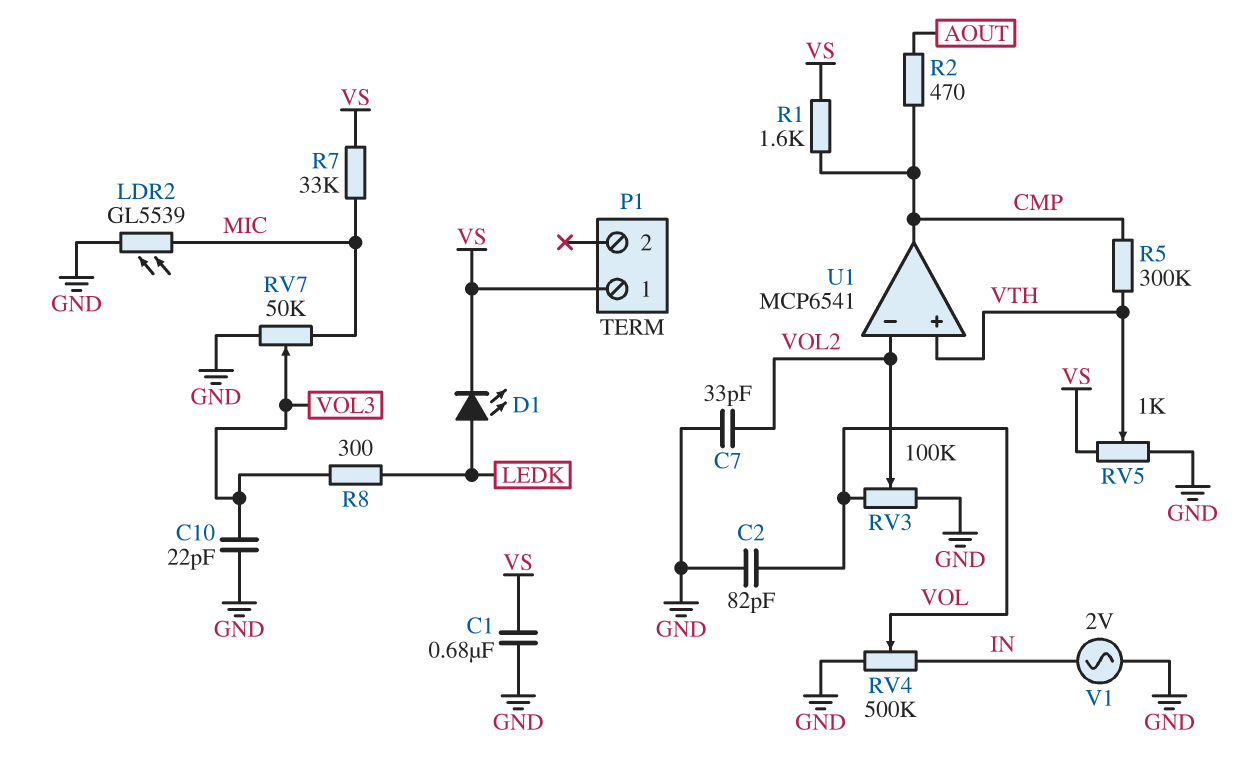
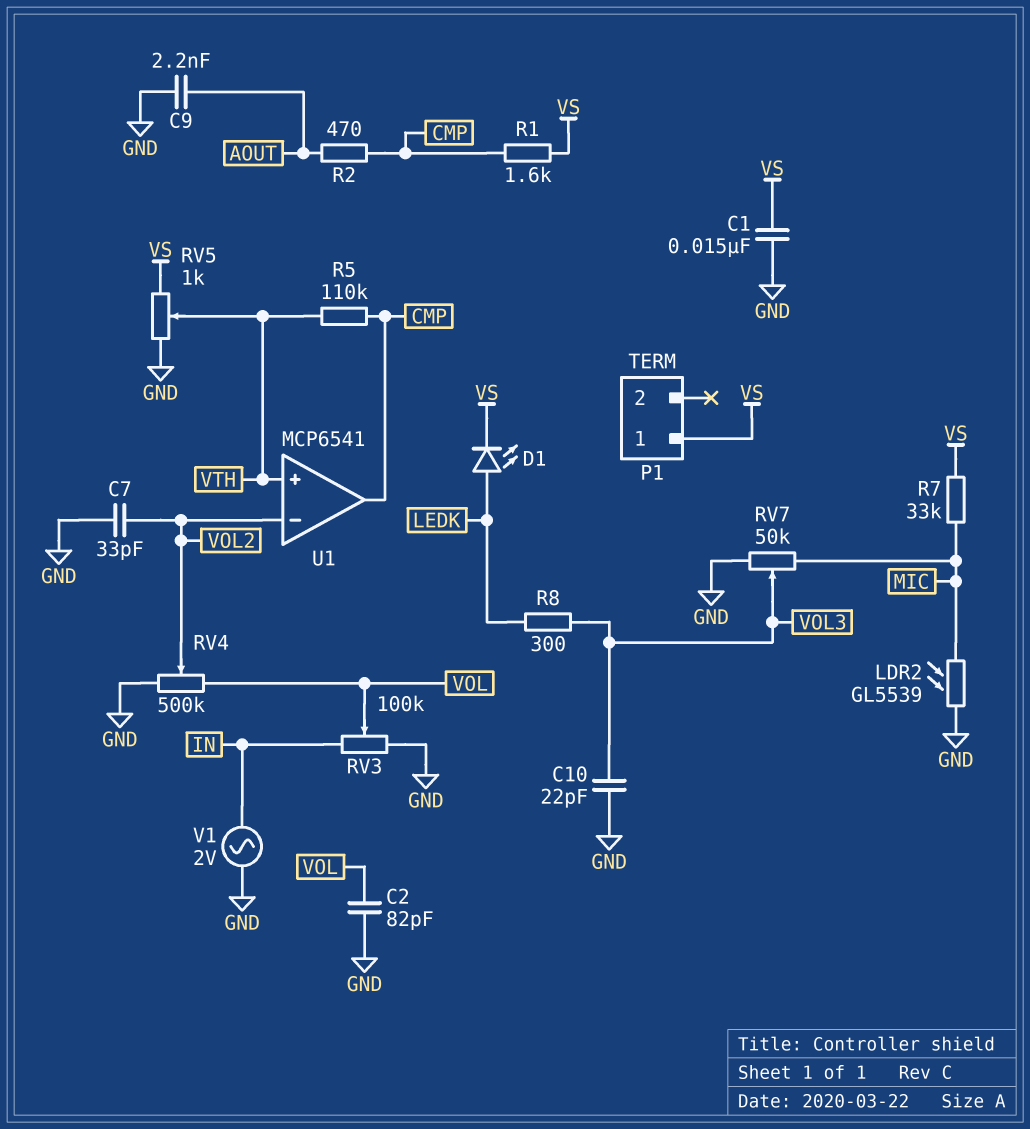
C1: 680nF (GND, VS) -> 15nF (GND, VS)
C9: none -> 2.2nF (AOUT, GND)
R5: 300k (CMP, VTH) -> 110k (CMP, VTH)
RV3: 100k (GND, VOL, wiper VOL2) -> 100k (GND, IN, wiper VOL)
RV4: 500k (GND, IN, wiper VOL) -> 500k (GND, VOL, wiper VOL2)

